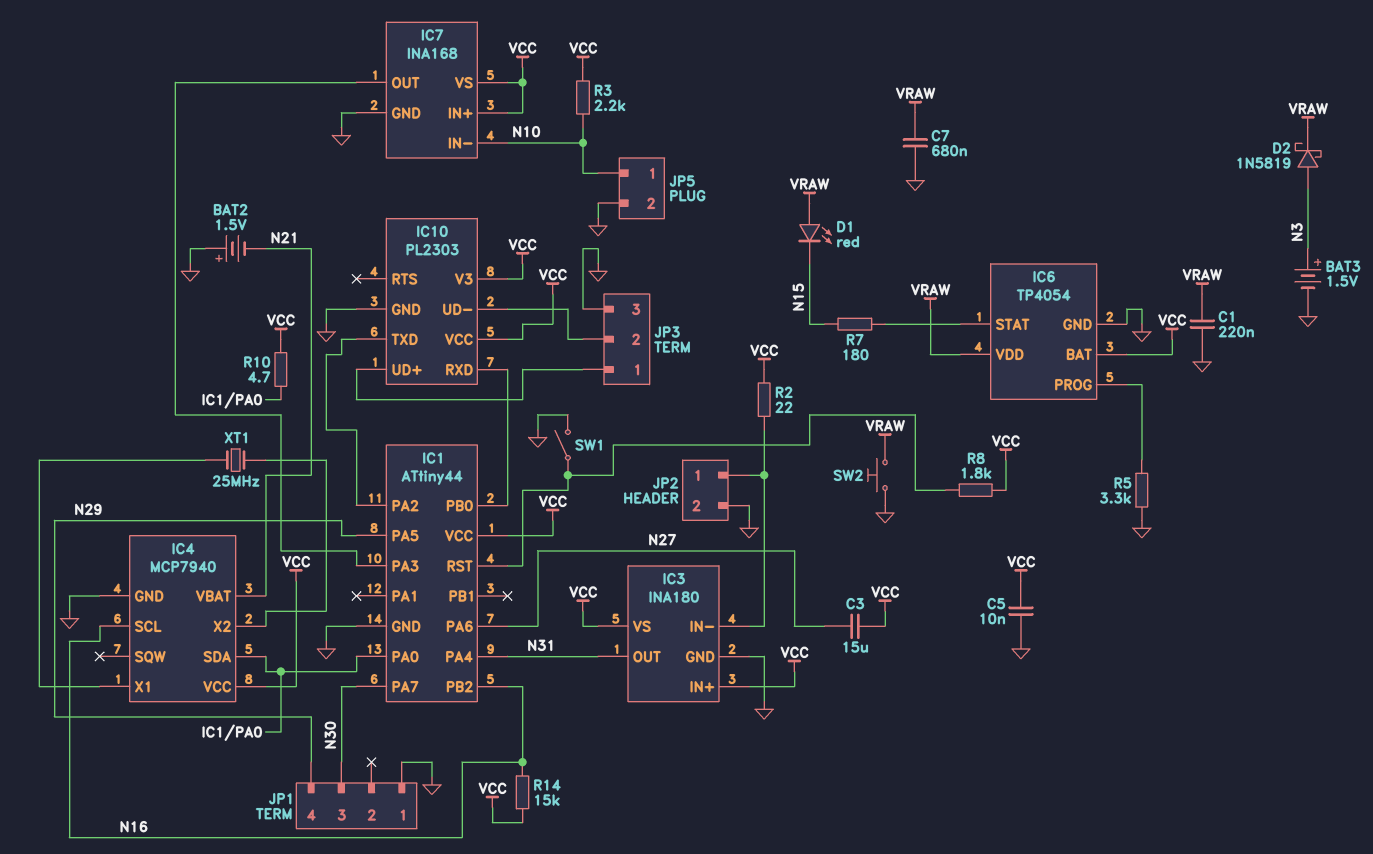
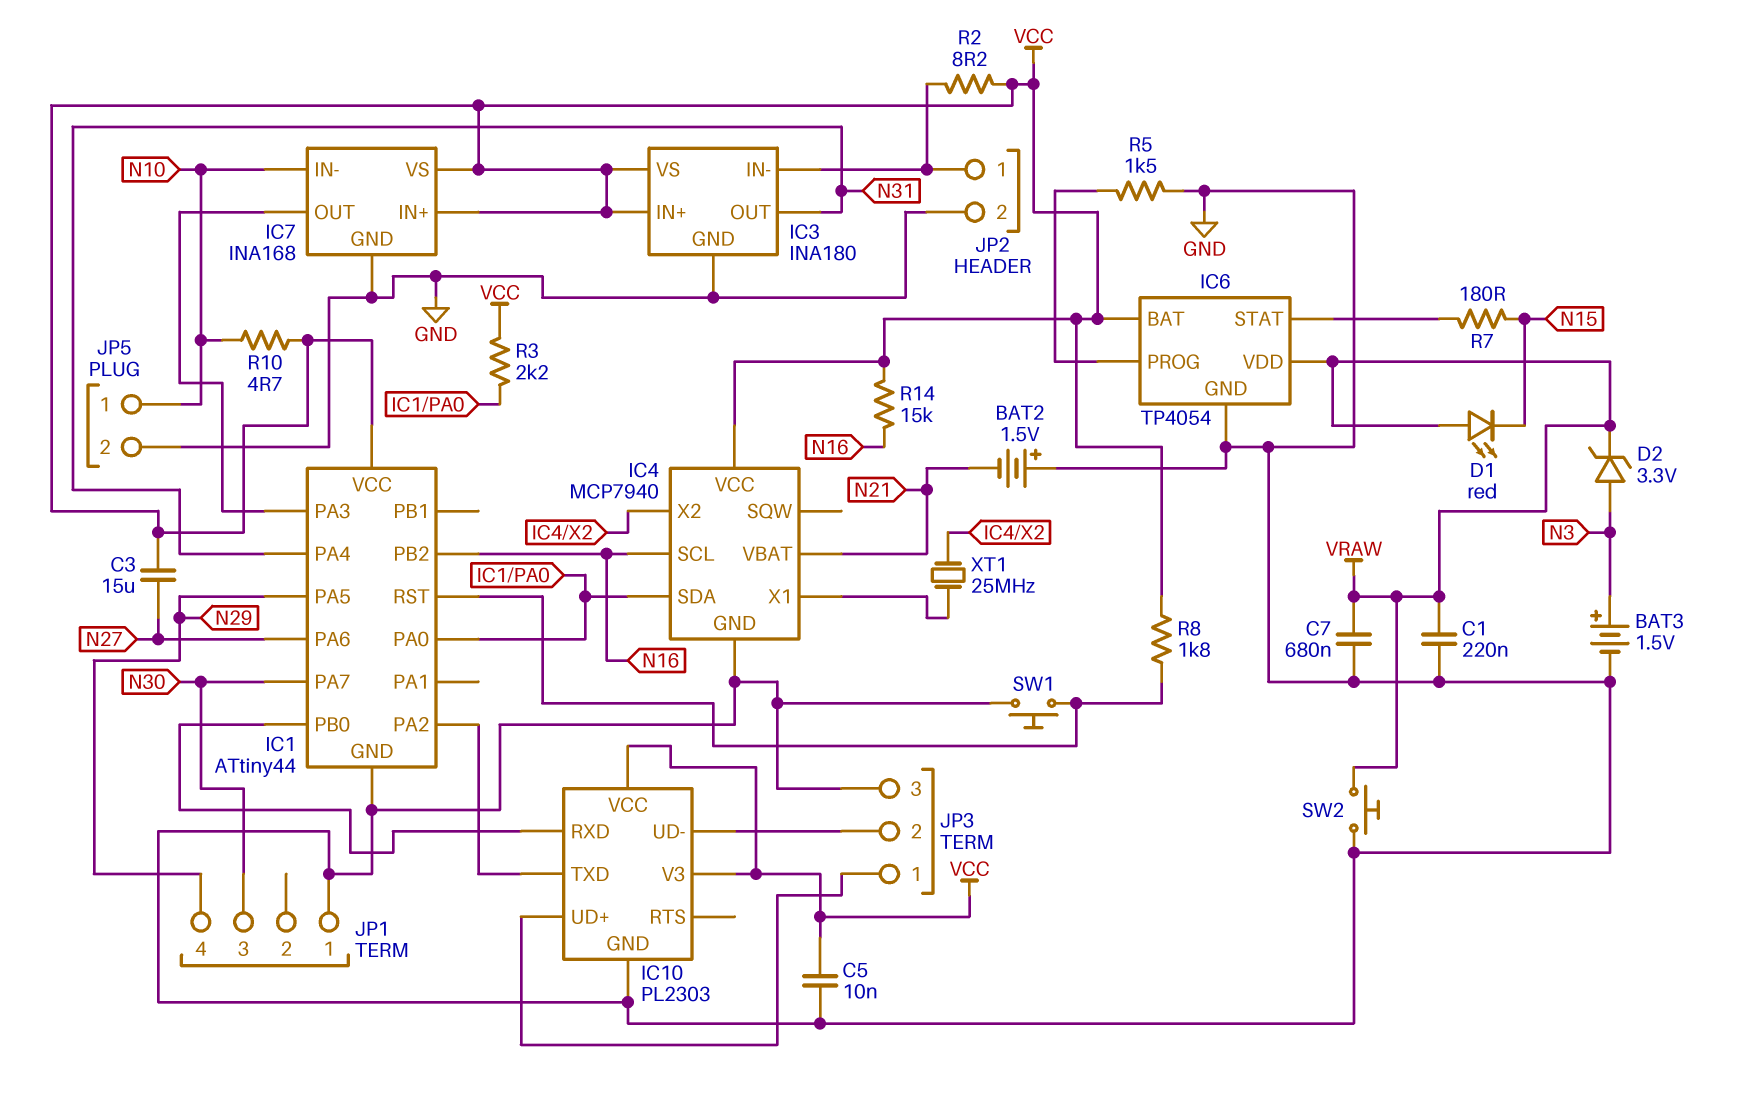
D2: schottky 1N5819 (A N3, K VRAW) -> zener 3.3V (A N3, K VRAW)
R2: 22 (IC3/IN-, VCC) -> 8.2 (IC3/IN-, VCC)
R3: 2.2k (N10, VCC) -> 2.2k (IC1/PA0, VCC)
R5: 3.3k (GND, IC6/PROG) -> 1.5k (GND, IC6/PROG)
R10: 4.7 (IC1/PA0, VCC) -> 4.7 (N10, VCC)
SW1: switch (GND, IC1/RST) -> button (GND, IC1/RST)

